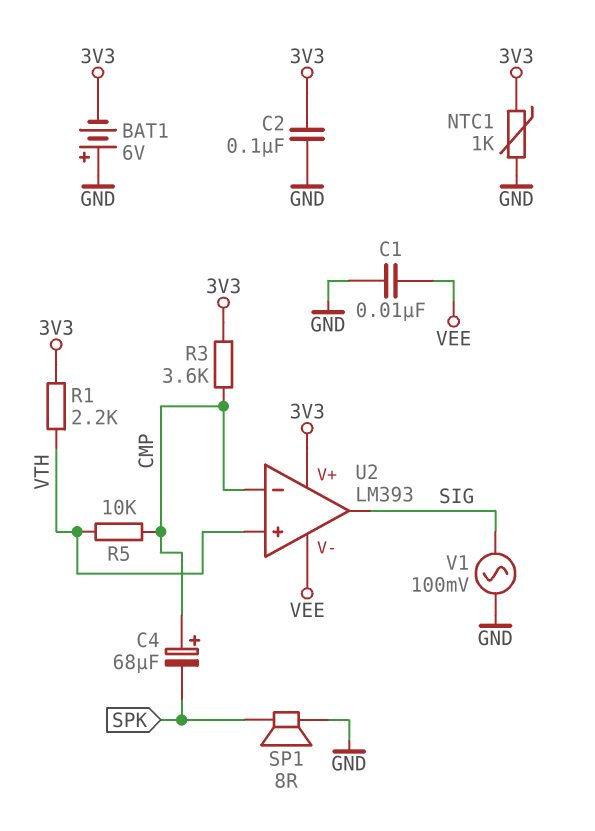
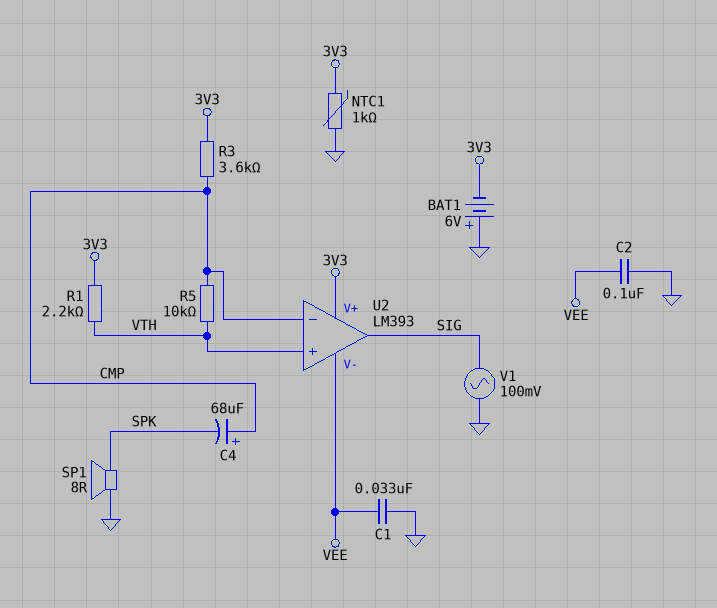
C1: 10nF (GND, VEE) -> 33nF (GND, VEE)
C2: 100nF (3V3, GND) -> 100nF (GND, VEE)

